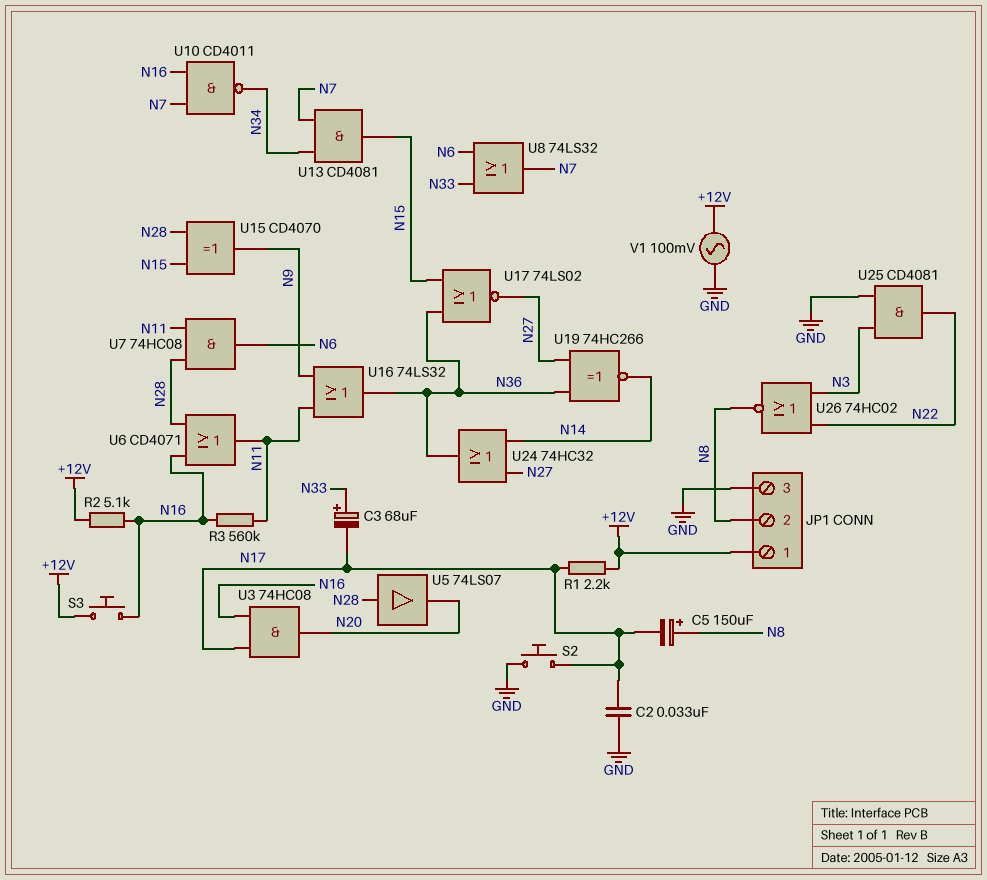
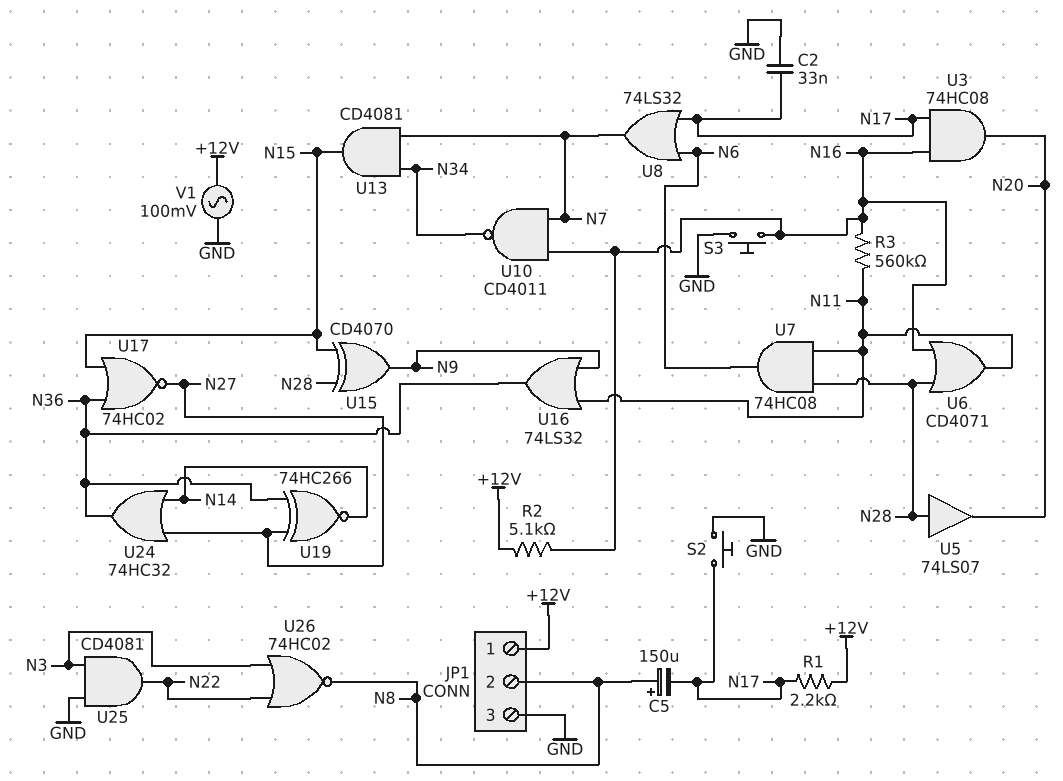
C3: 68uF (plus N33, minus N17) -> none
S3: button (+12V, N16) -> button (GND, N16)
U8: OR 74LS32 (in N6, in N33, out N7) -> OR 74LS32 (in N6, in N17, out N7)
U17: NOR 74LS02 (in N15, in N36, out N27) -> NOR 74HC02 (in N15, in N36, out N27)

